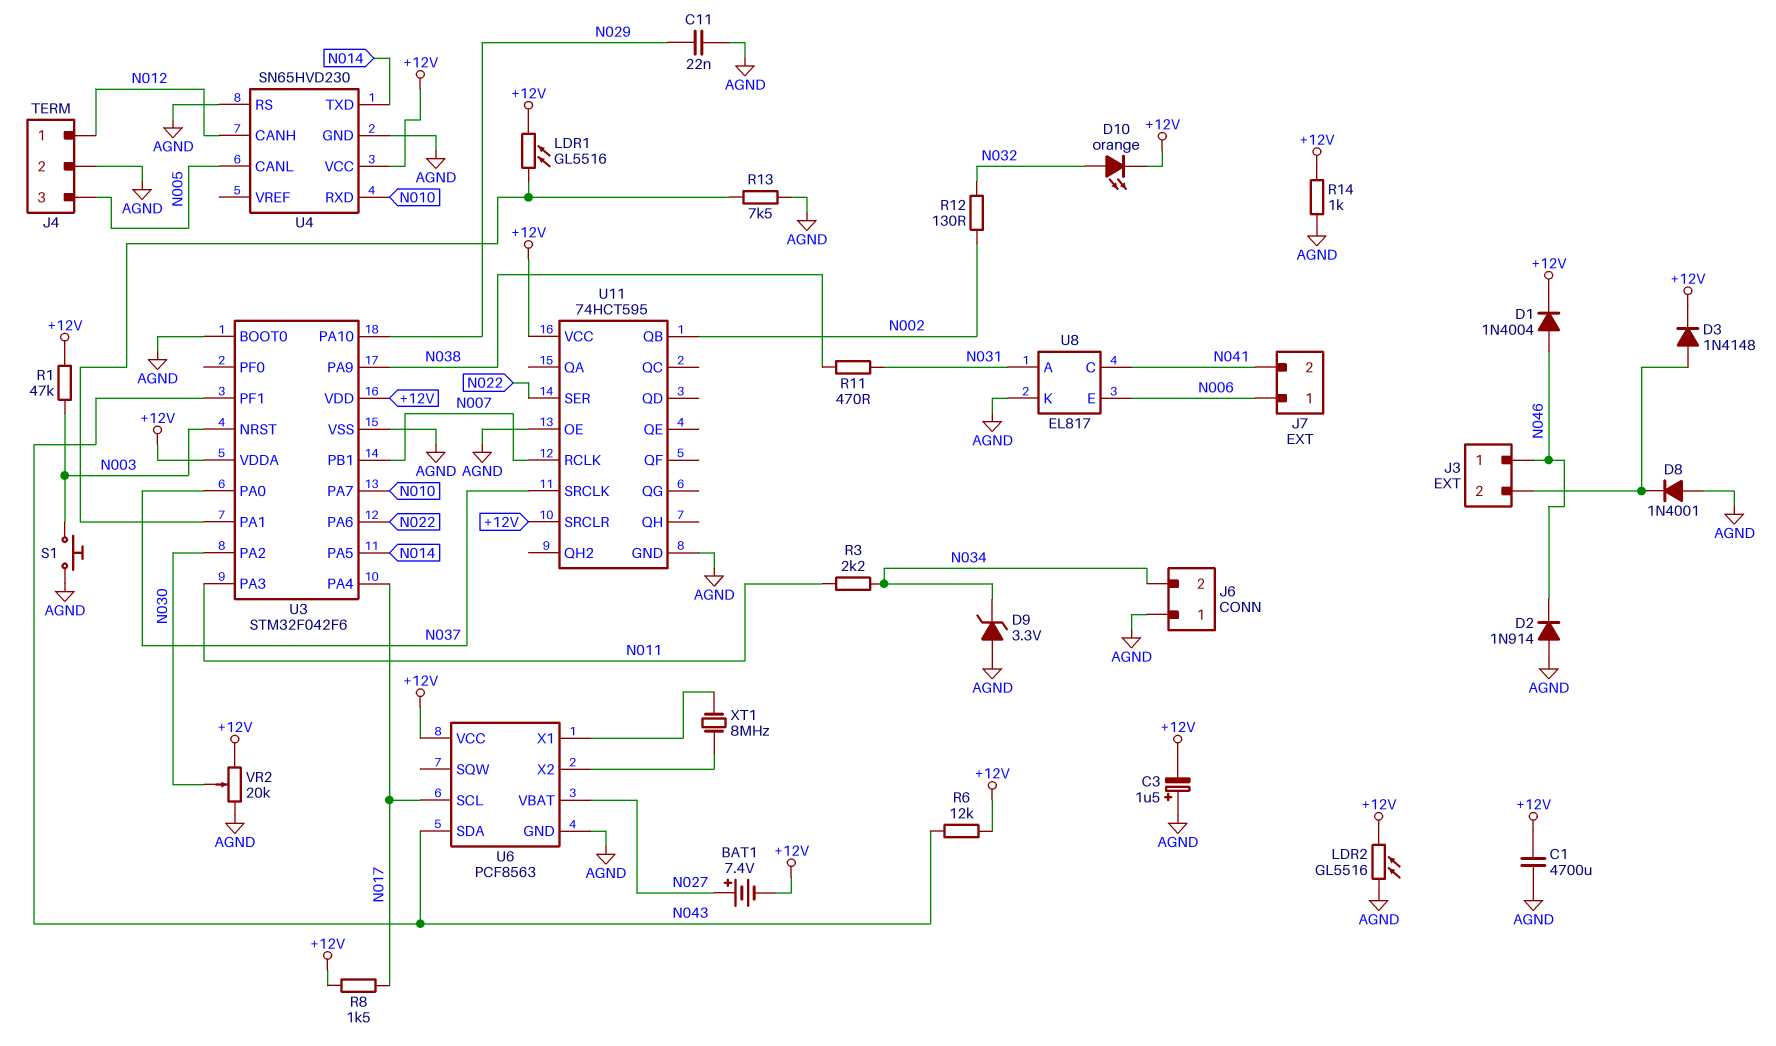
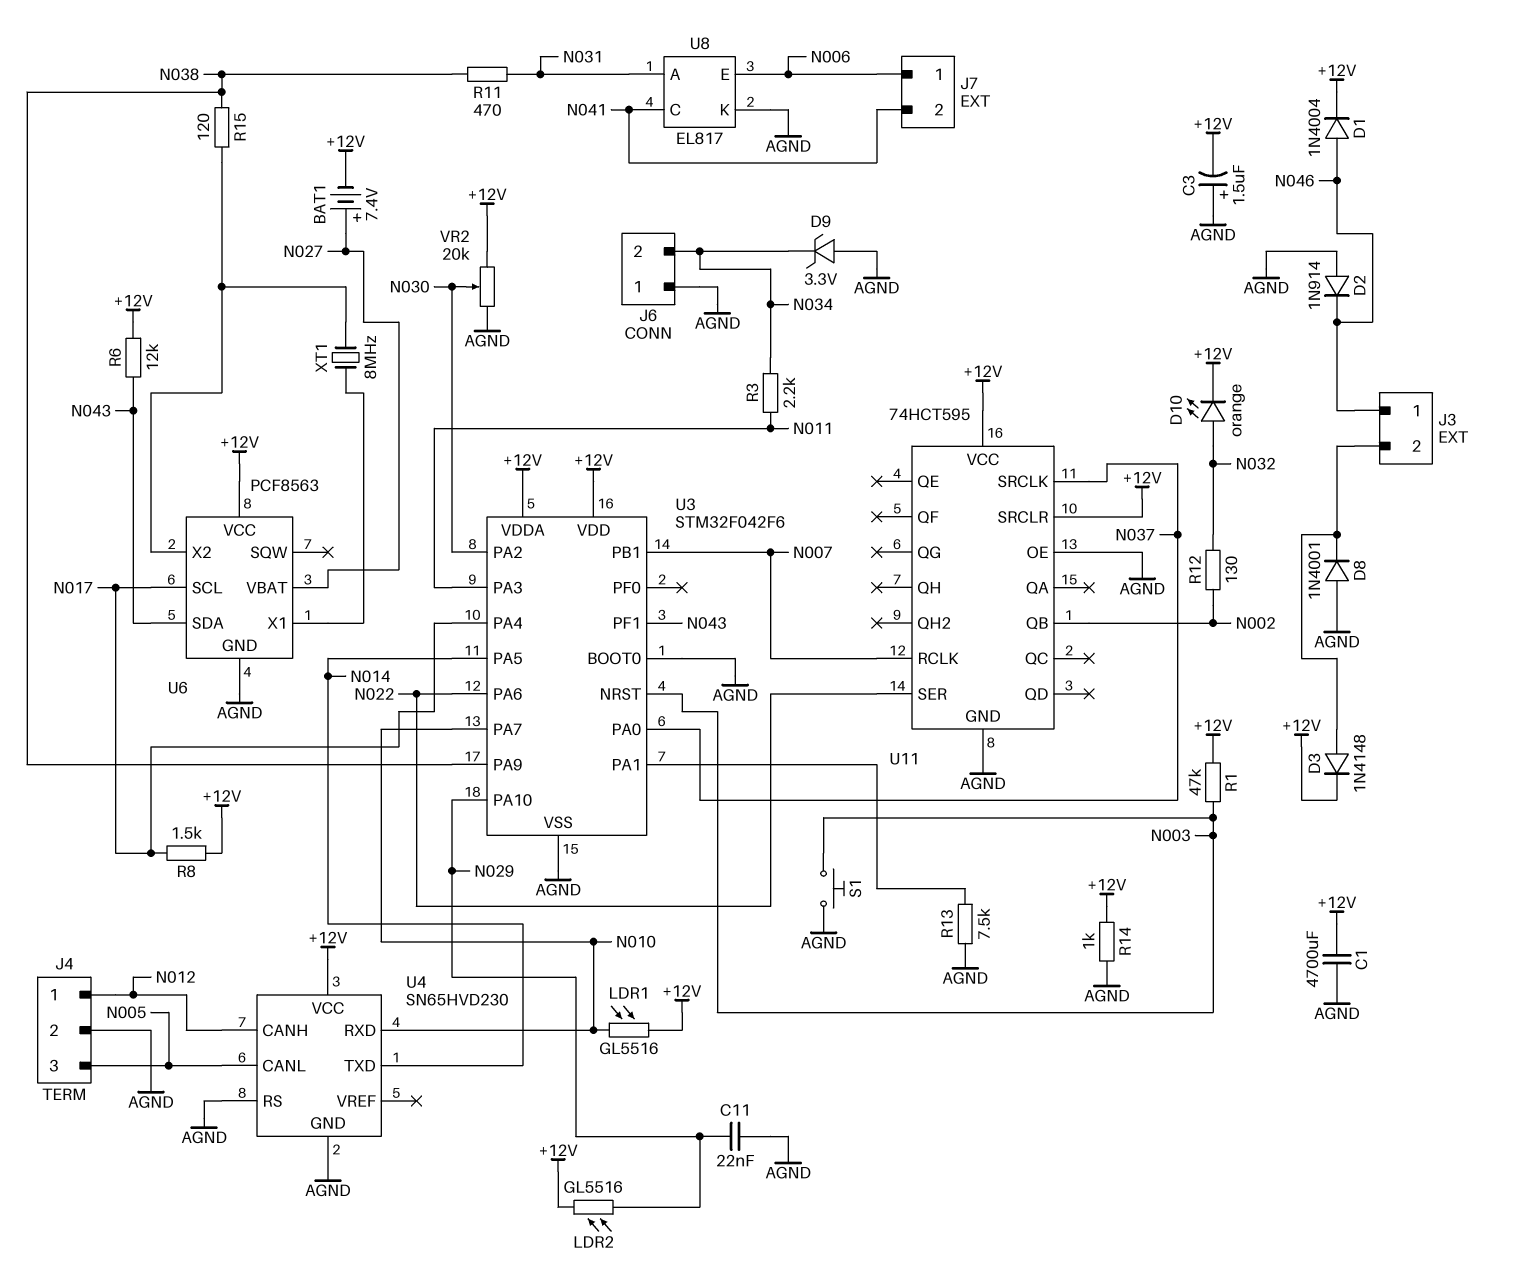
LDR1: GL5516 (+12V, U3/PA1) -> GL5516 (+12V, N010)
LDR2: GL5516 (+12V, AGND) -> GL5516 (+12V, N029)
R15: none -> 120 (N038, U6/X2)

